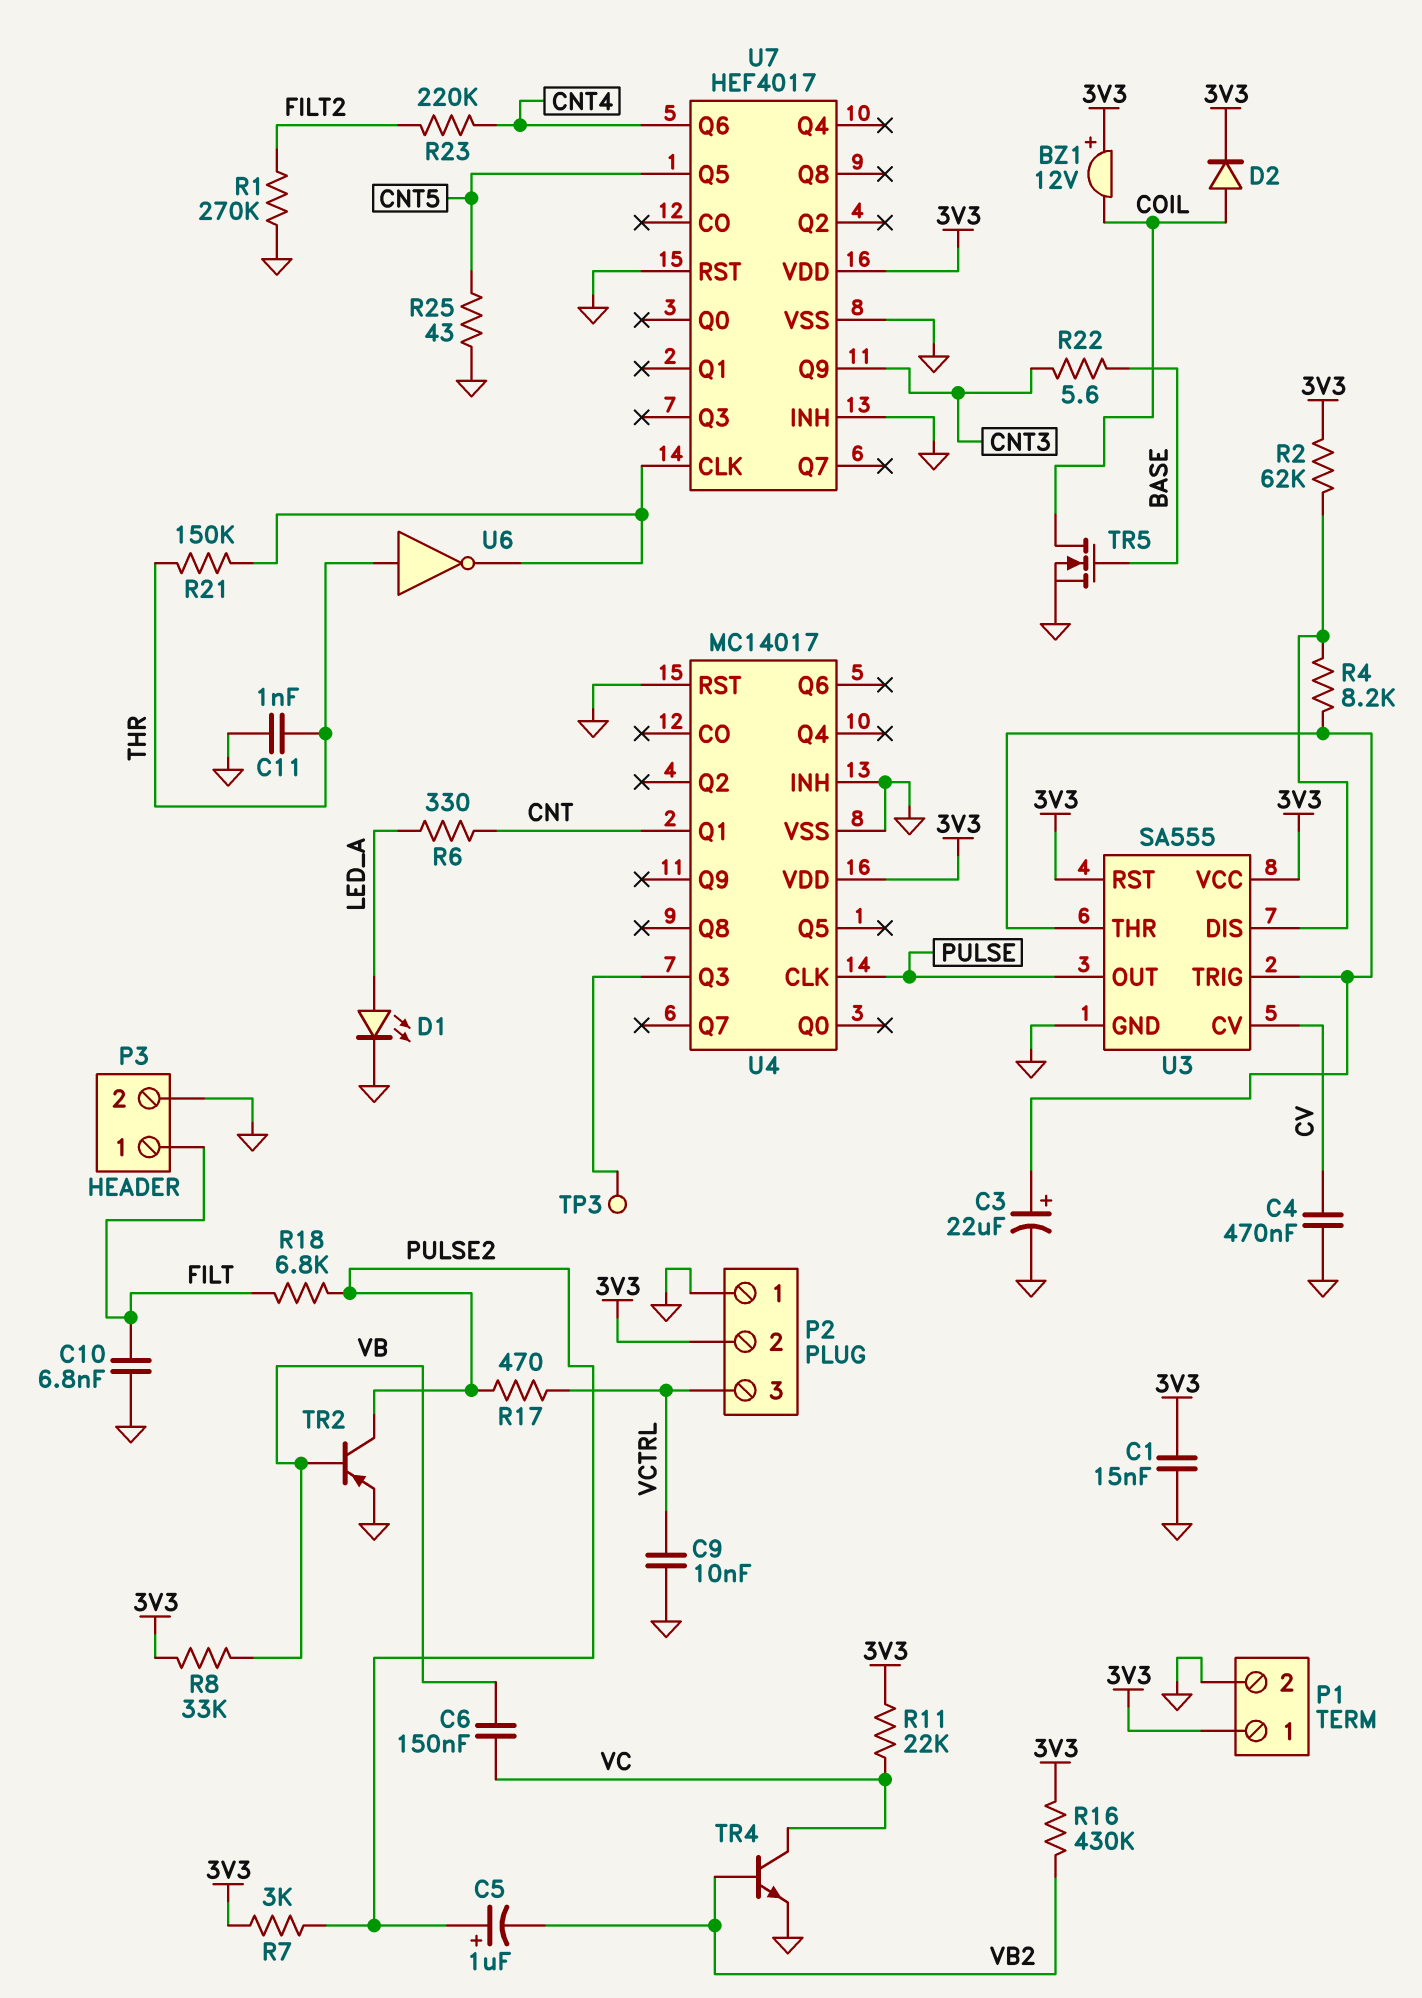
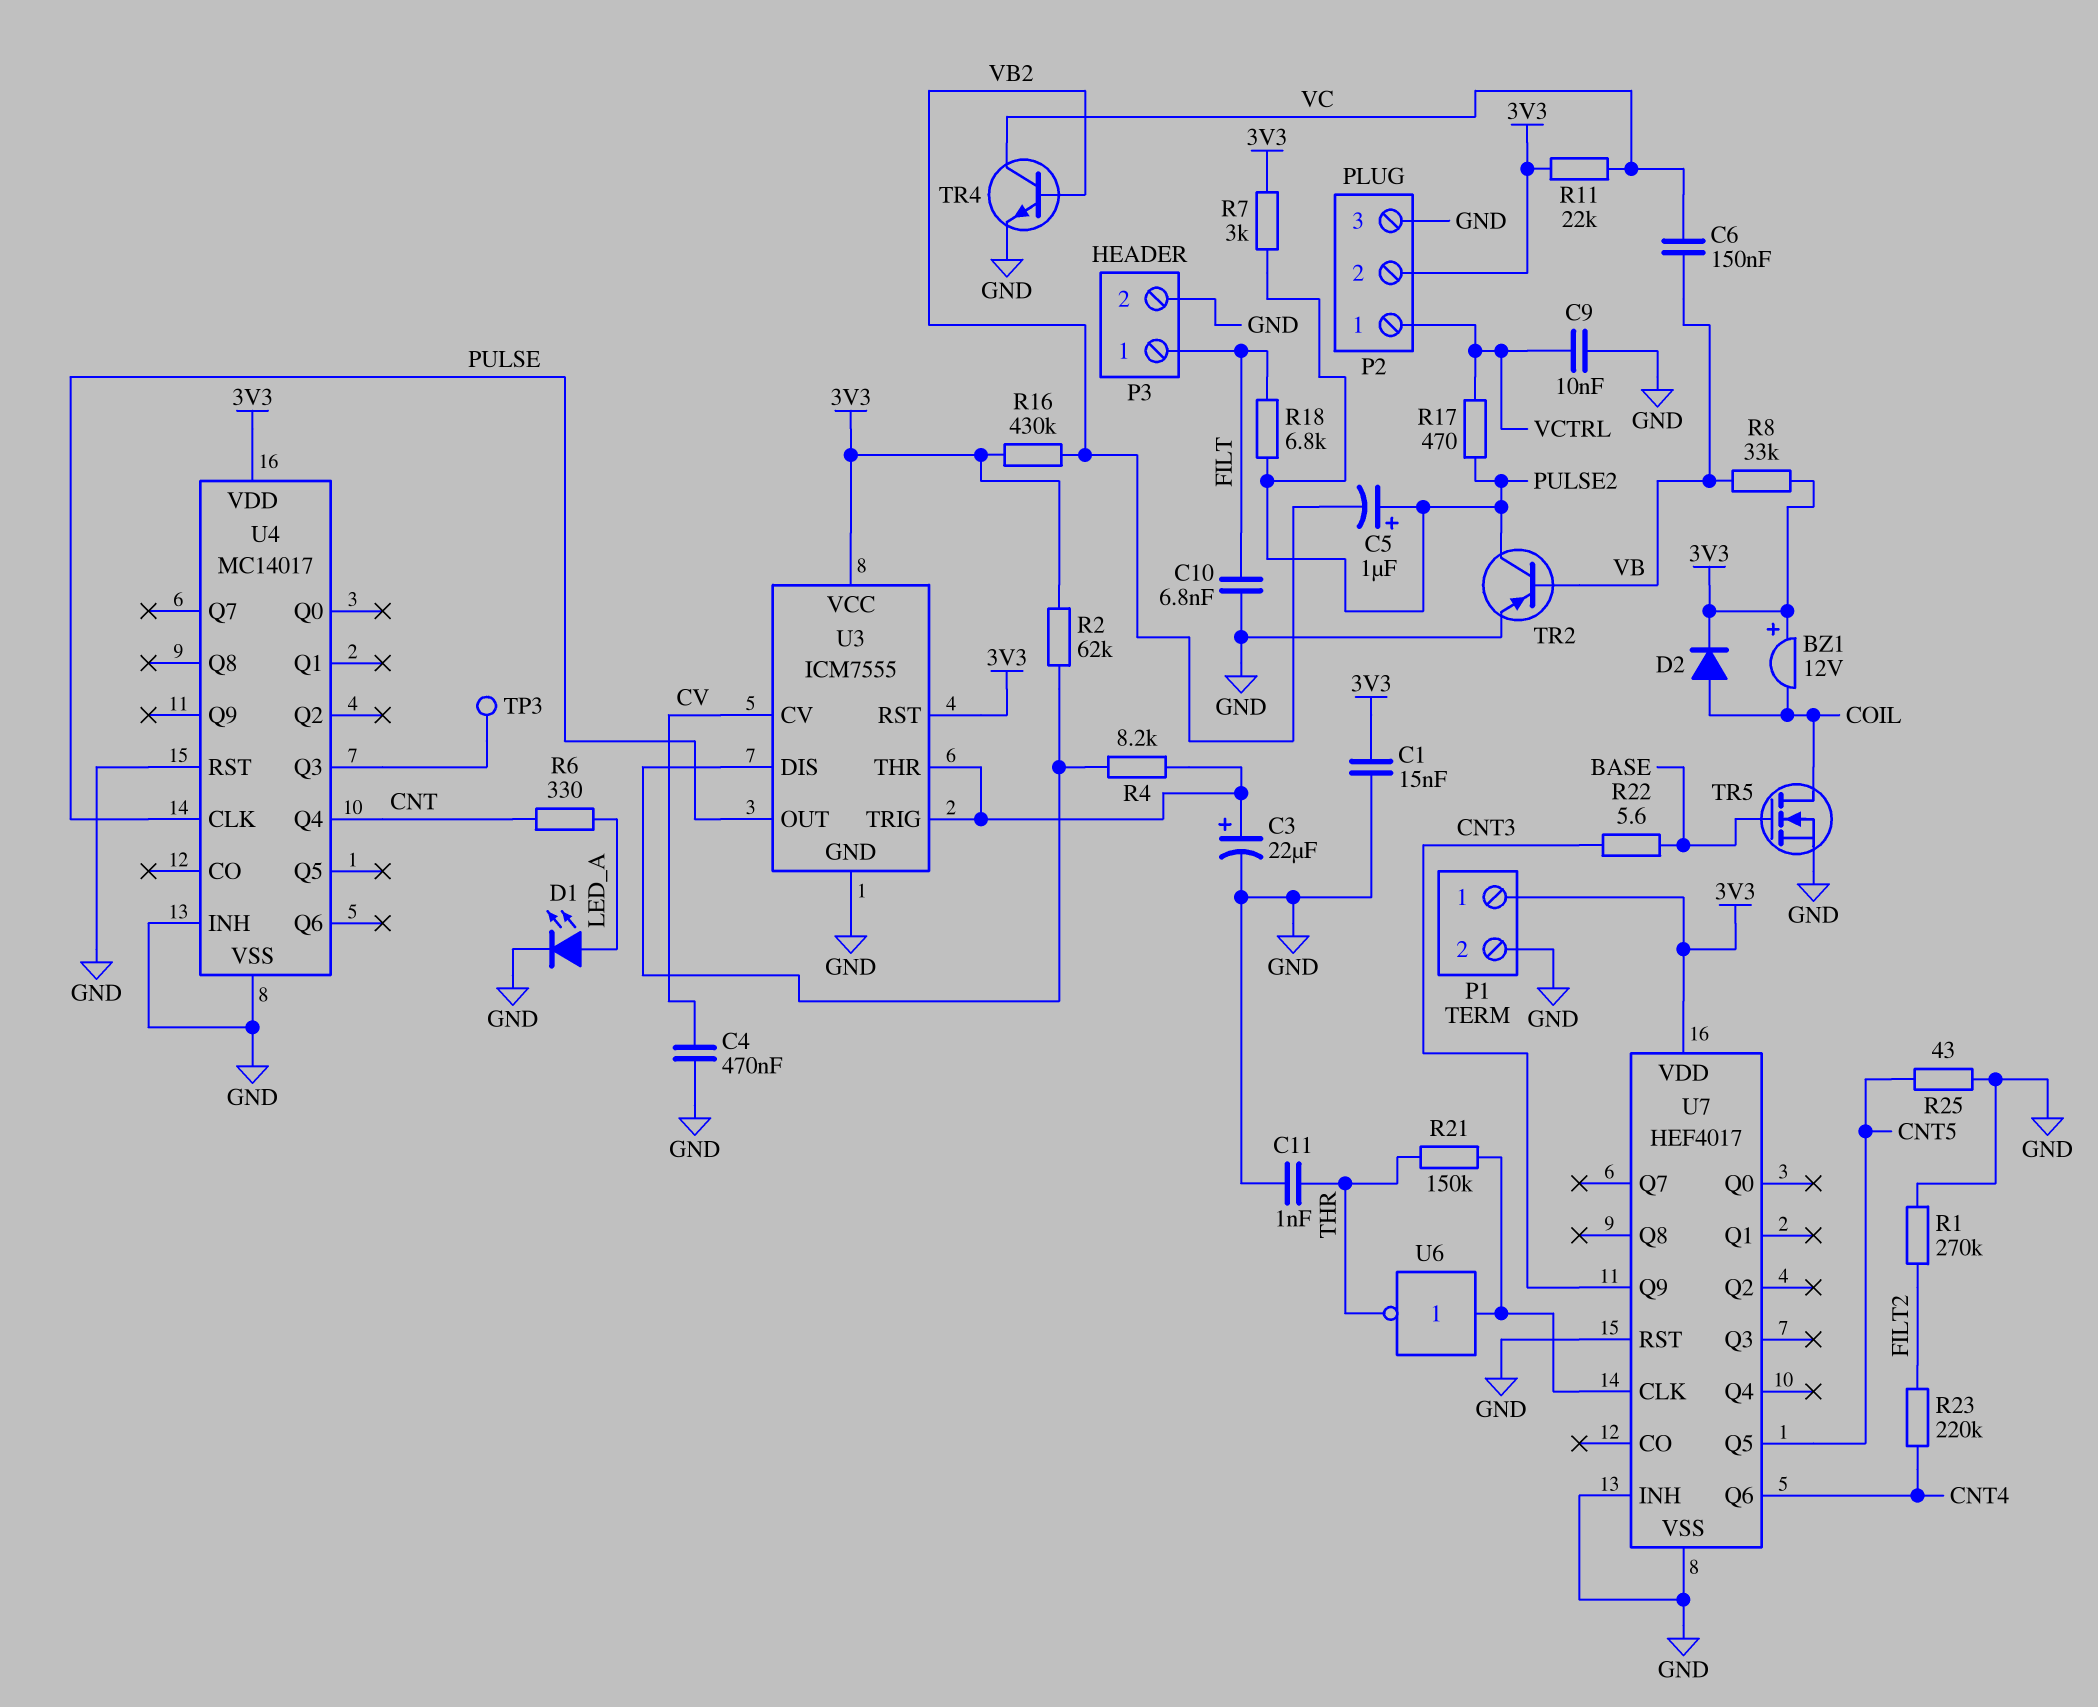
P2 pin 1: GND -> VCTRL
P2 pin 3: VCTRL -> GND
U3: SA555 -> ICM7555
U4 pin Q1: CNT -> none
U4 pin Q4: none -> CNT
U6: NOT (in THR, out U7/CLK) -> NOT (in U7/CLK, out THR)

